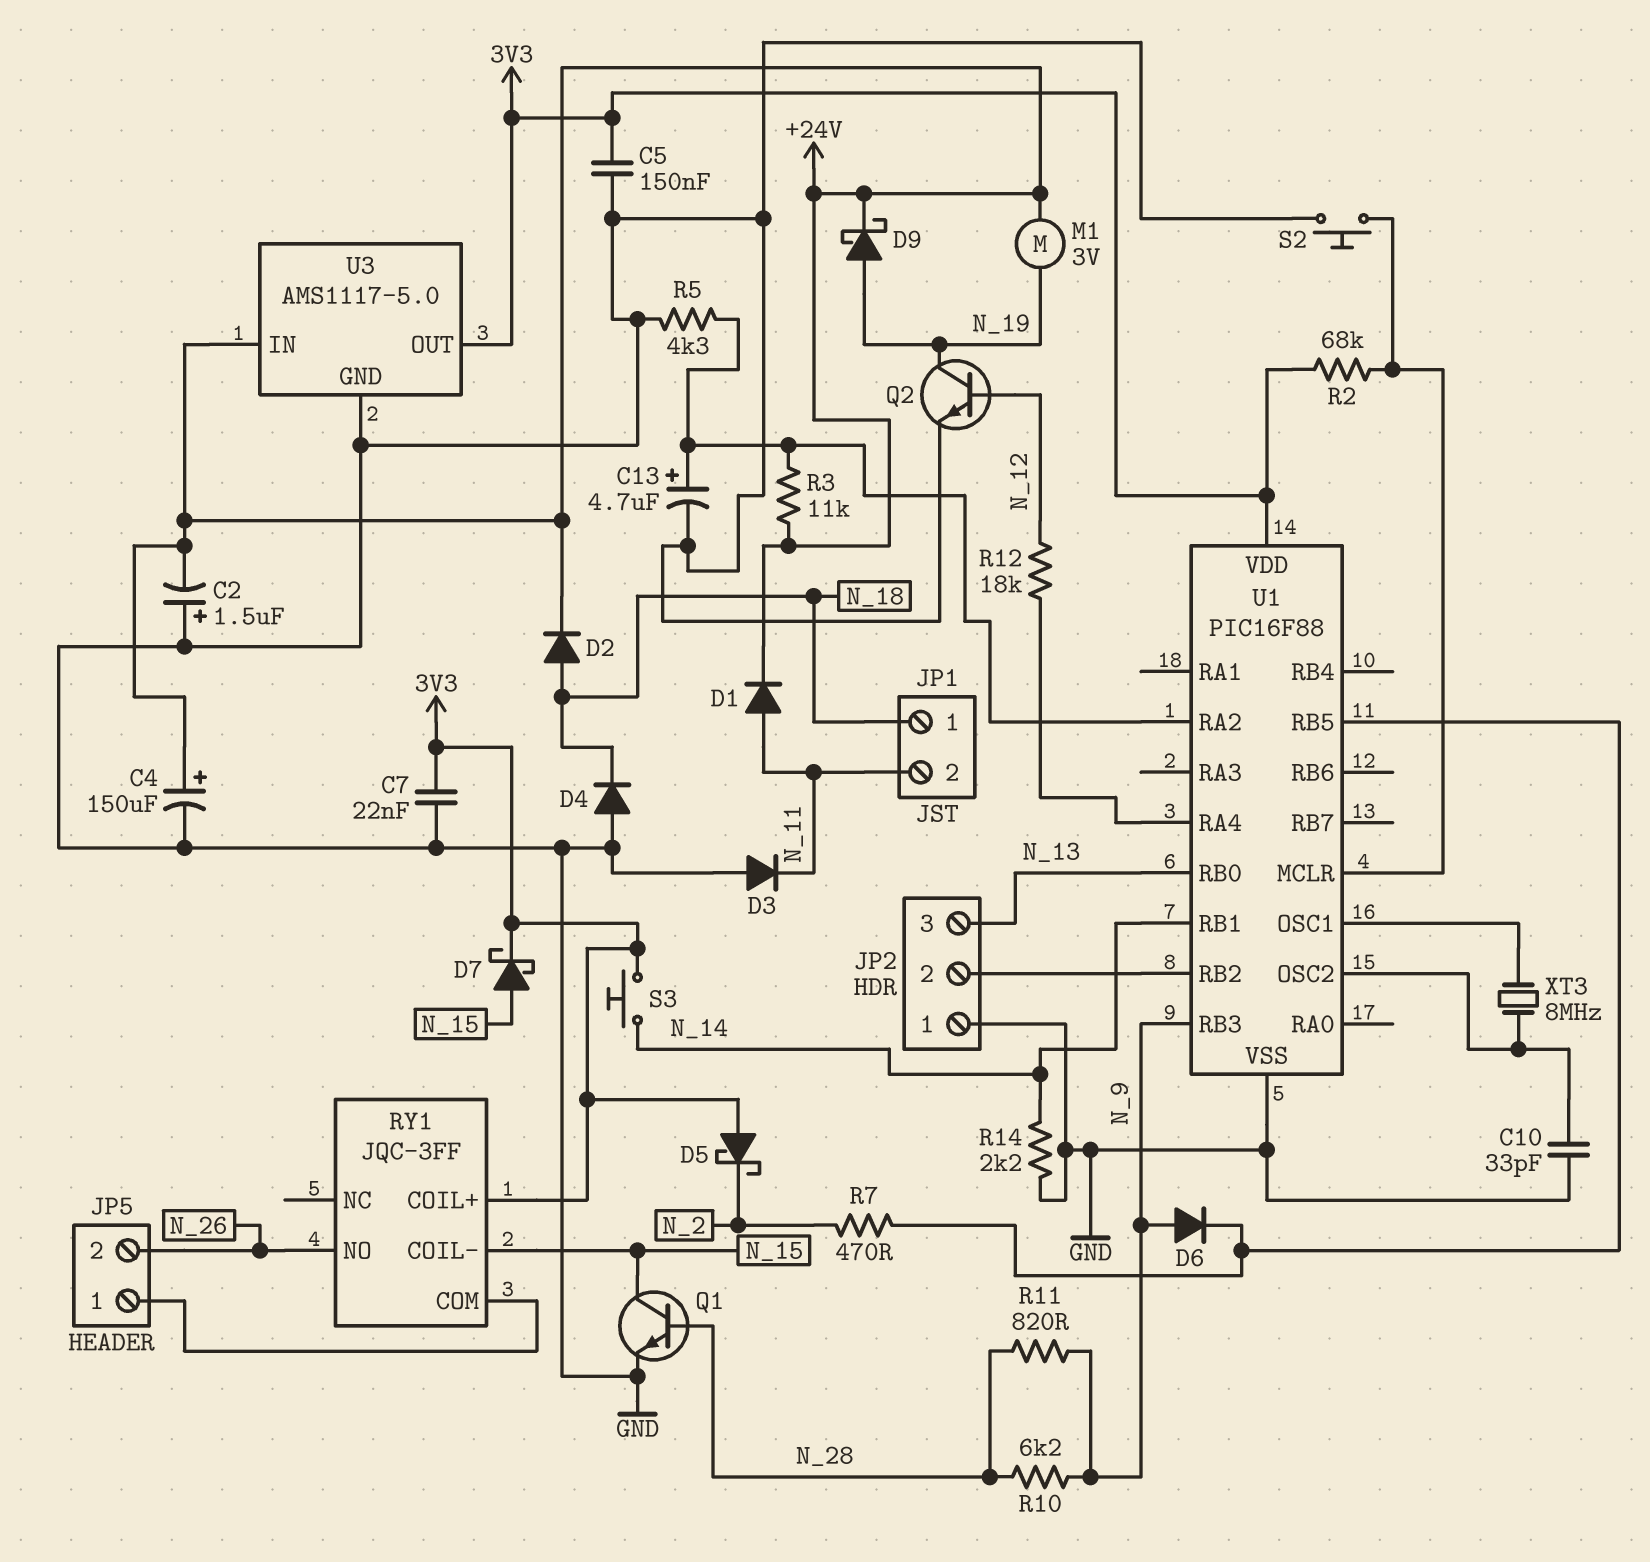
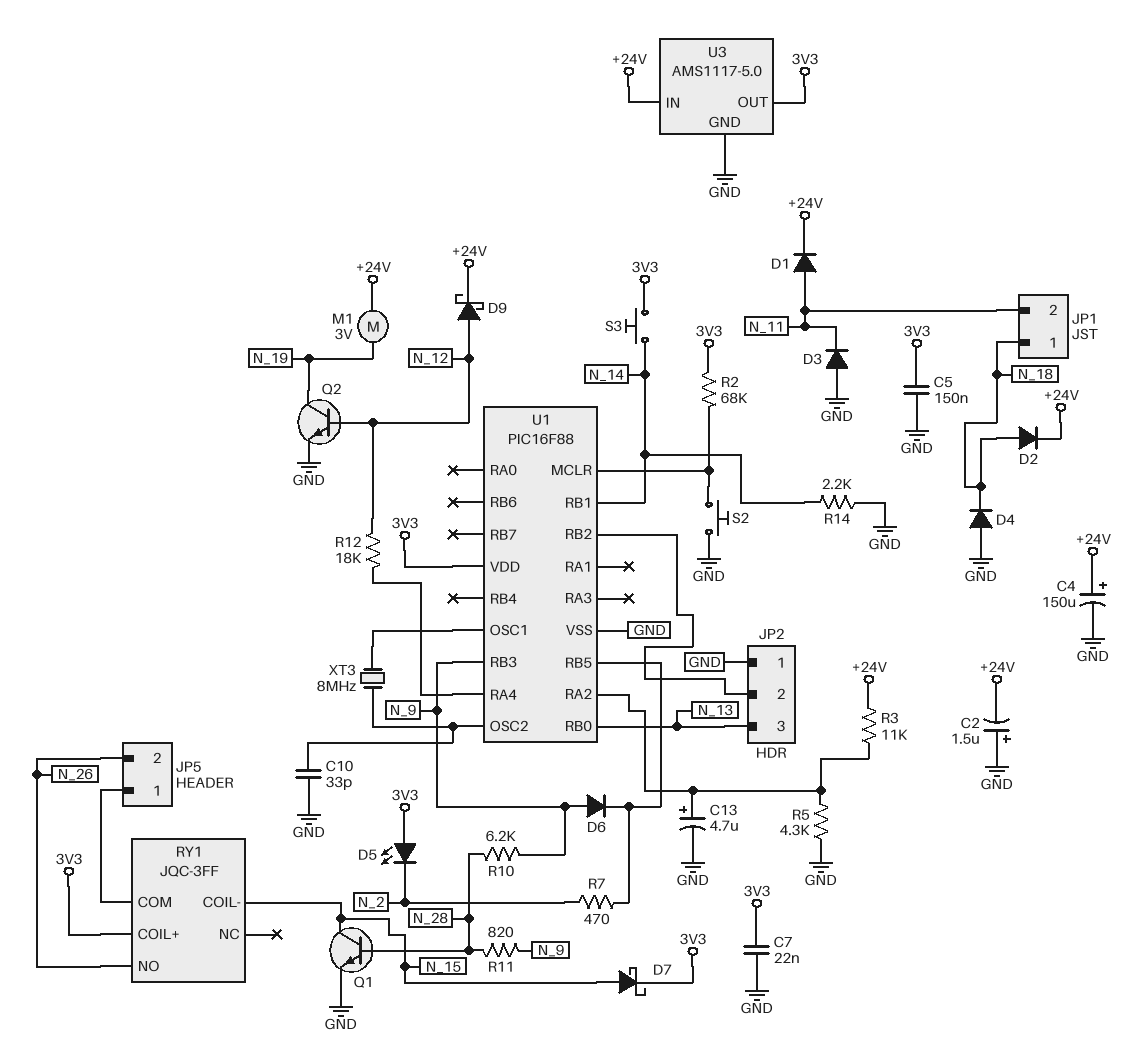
D5: schottky (A 3V3, K N_2) -> LED (A 3V3, K N_2)
D9: schottky (A N_19, K +24V) -> schottky (A N_12, K +24V)

